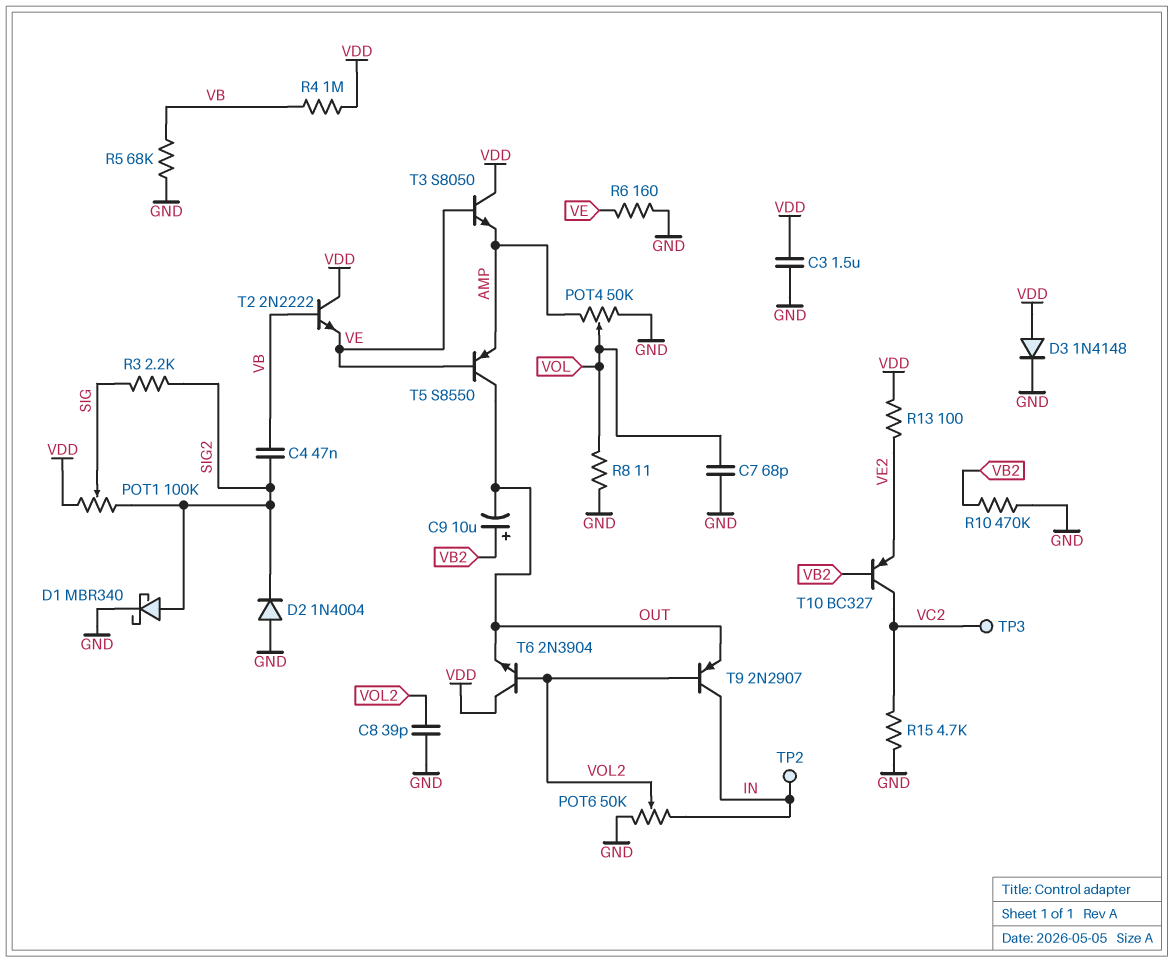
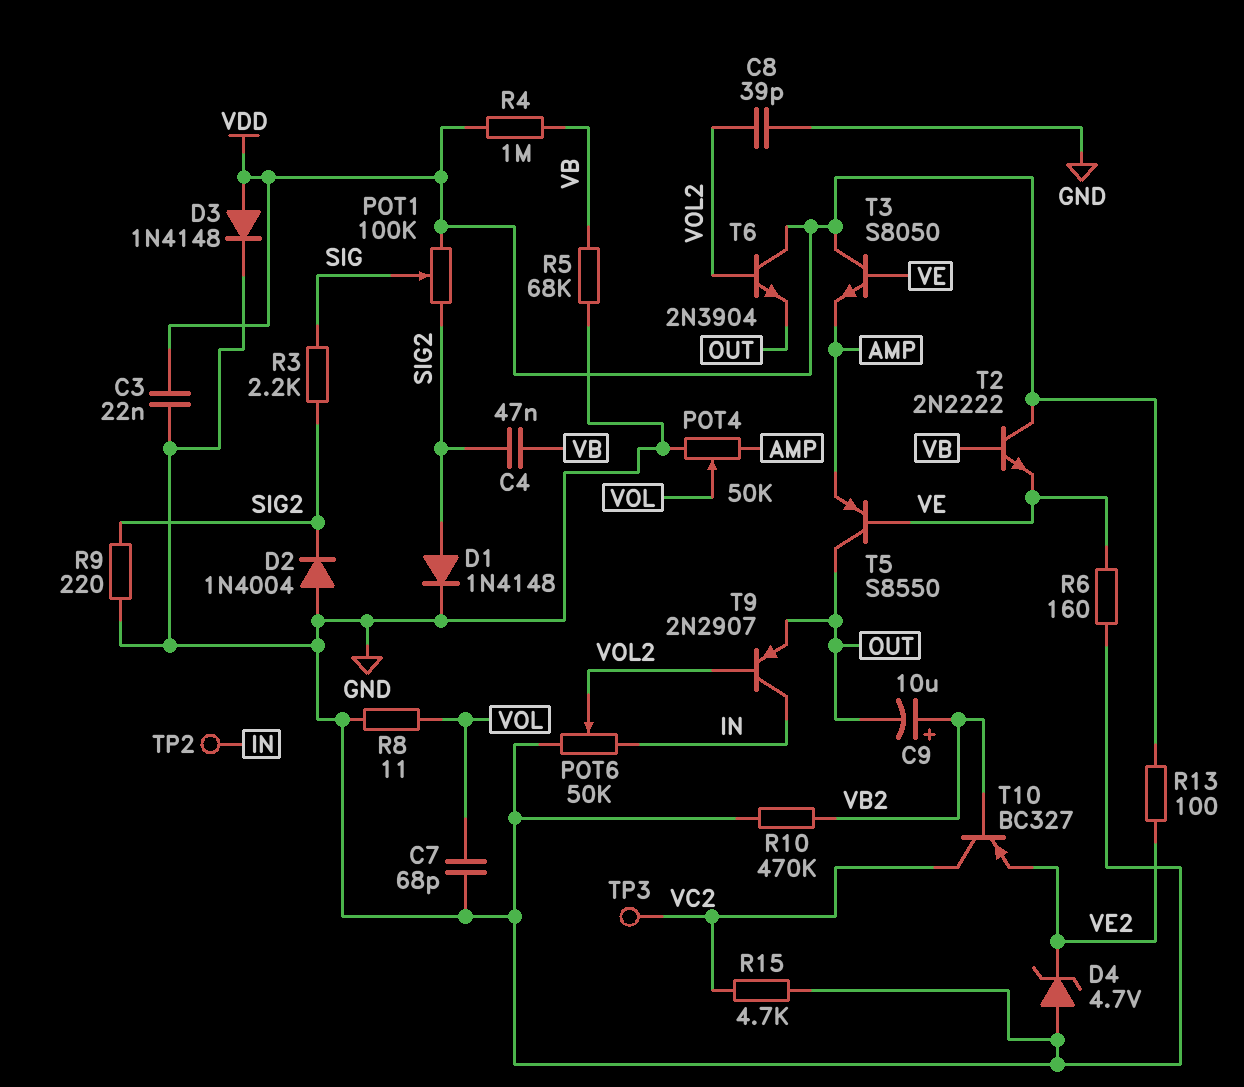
C3: 1.5uF (GND, VDD) -> 22nF (GND, VDD)
D1: schottky MBR340 (A SIG2, K GND) -> diode 1N4148 (A SIG2, K GND)
D4: none -> zener 4.7V (A GND, K VE2)
R9: none -> 220 (GND, SIG2)

